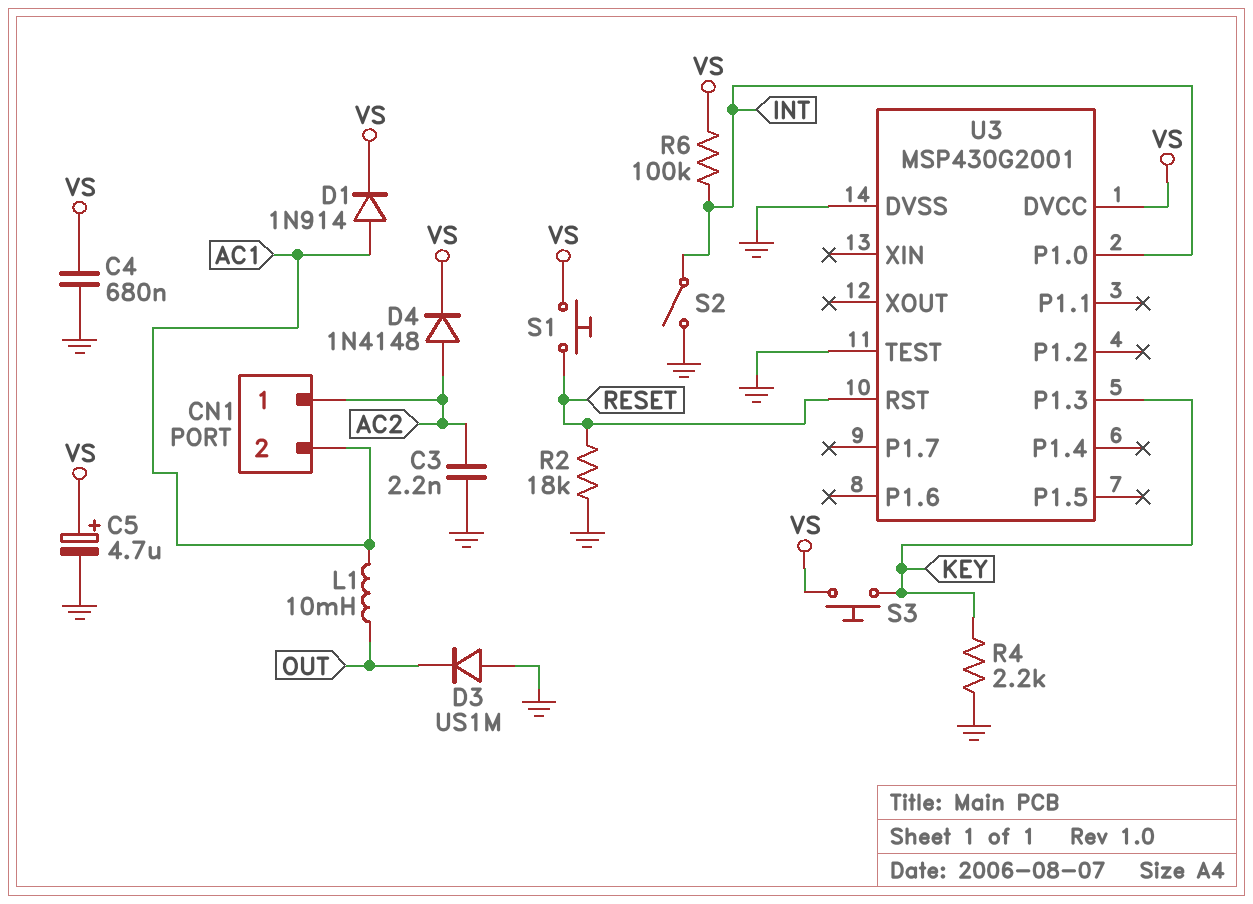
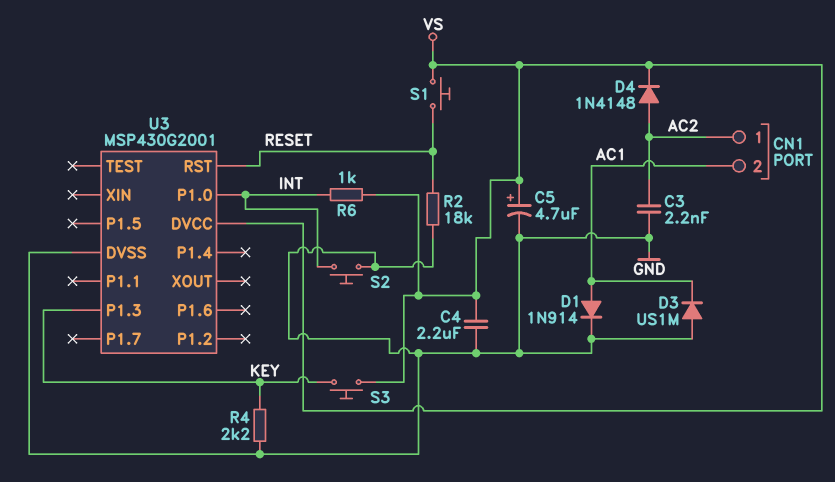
C4: 680nF (GND, VS) -> 2.2uF (GND, VS)
D1: diode 1N914 (A AC1, K VS) -> diode 1N914 (A AC1, K GND)
D3: diode US1M (A GND, K OUT) -> diode US1M (A GND, K AC1)
L1: 10mH (AC1, OUT) -> none
R6: 100k (INT, VS) -> 1k (INT, VS)
S2: switch (GND, INT) -> button (GND, INT)
U3 pin TEST: GND -> none

